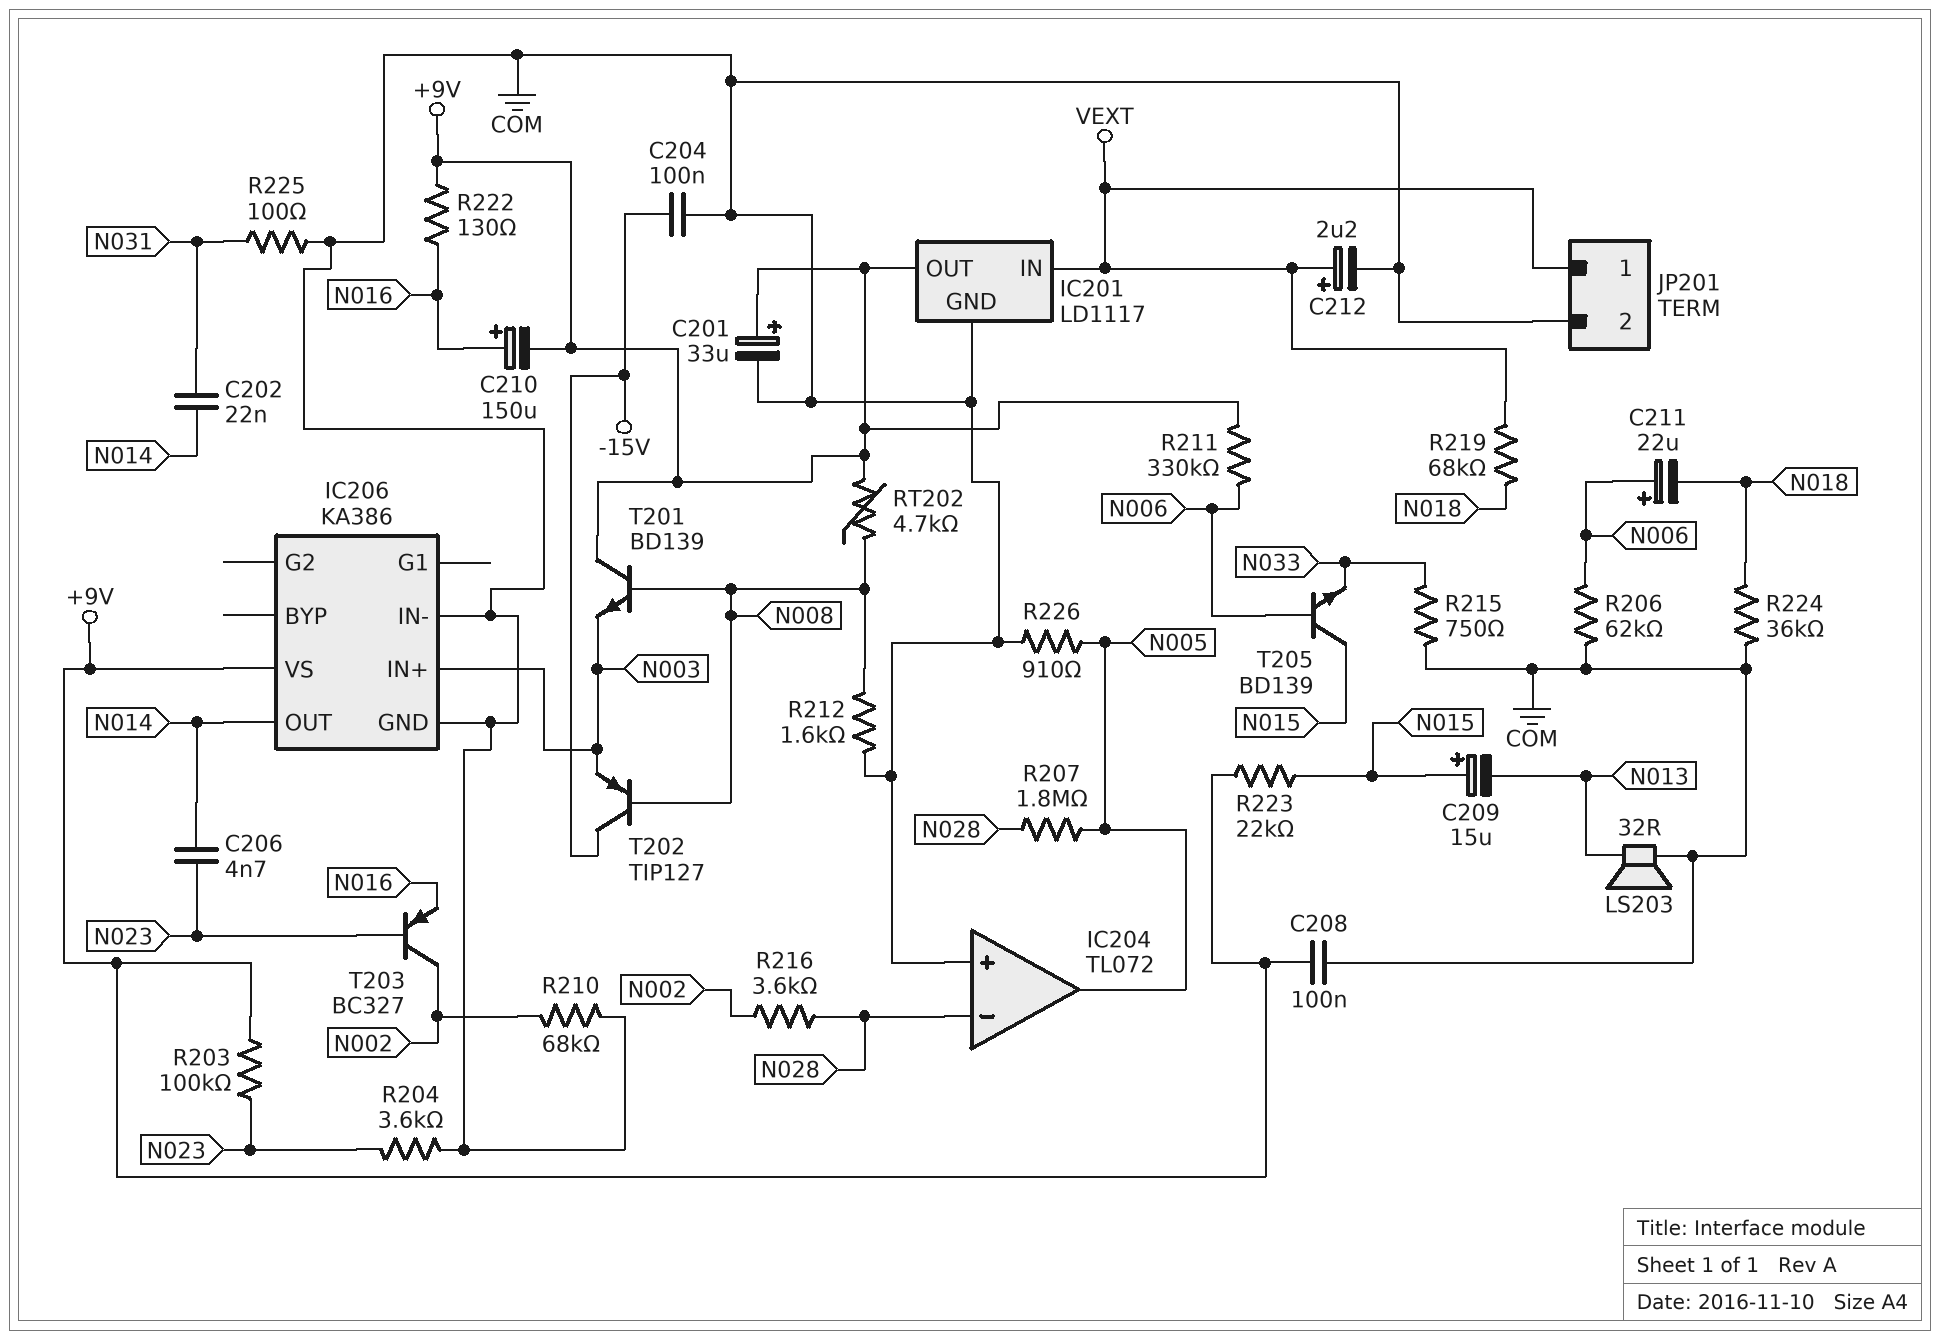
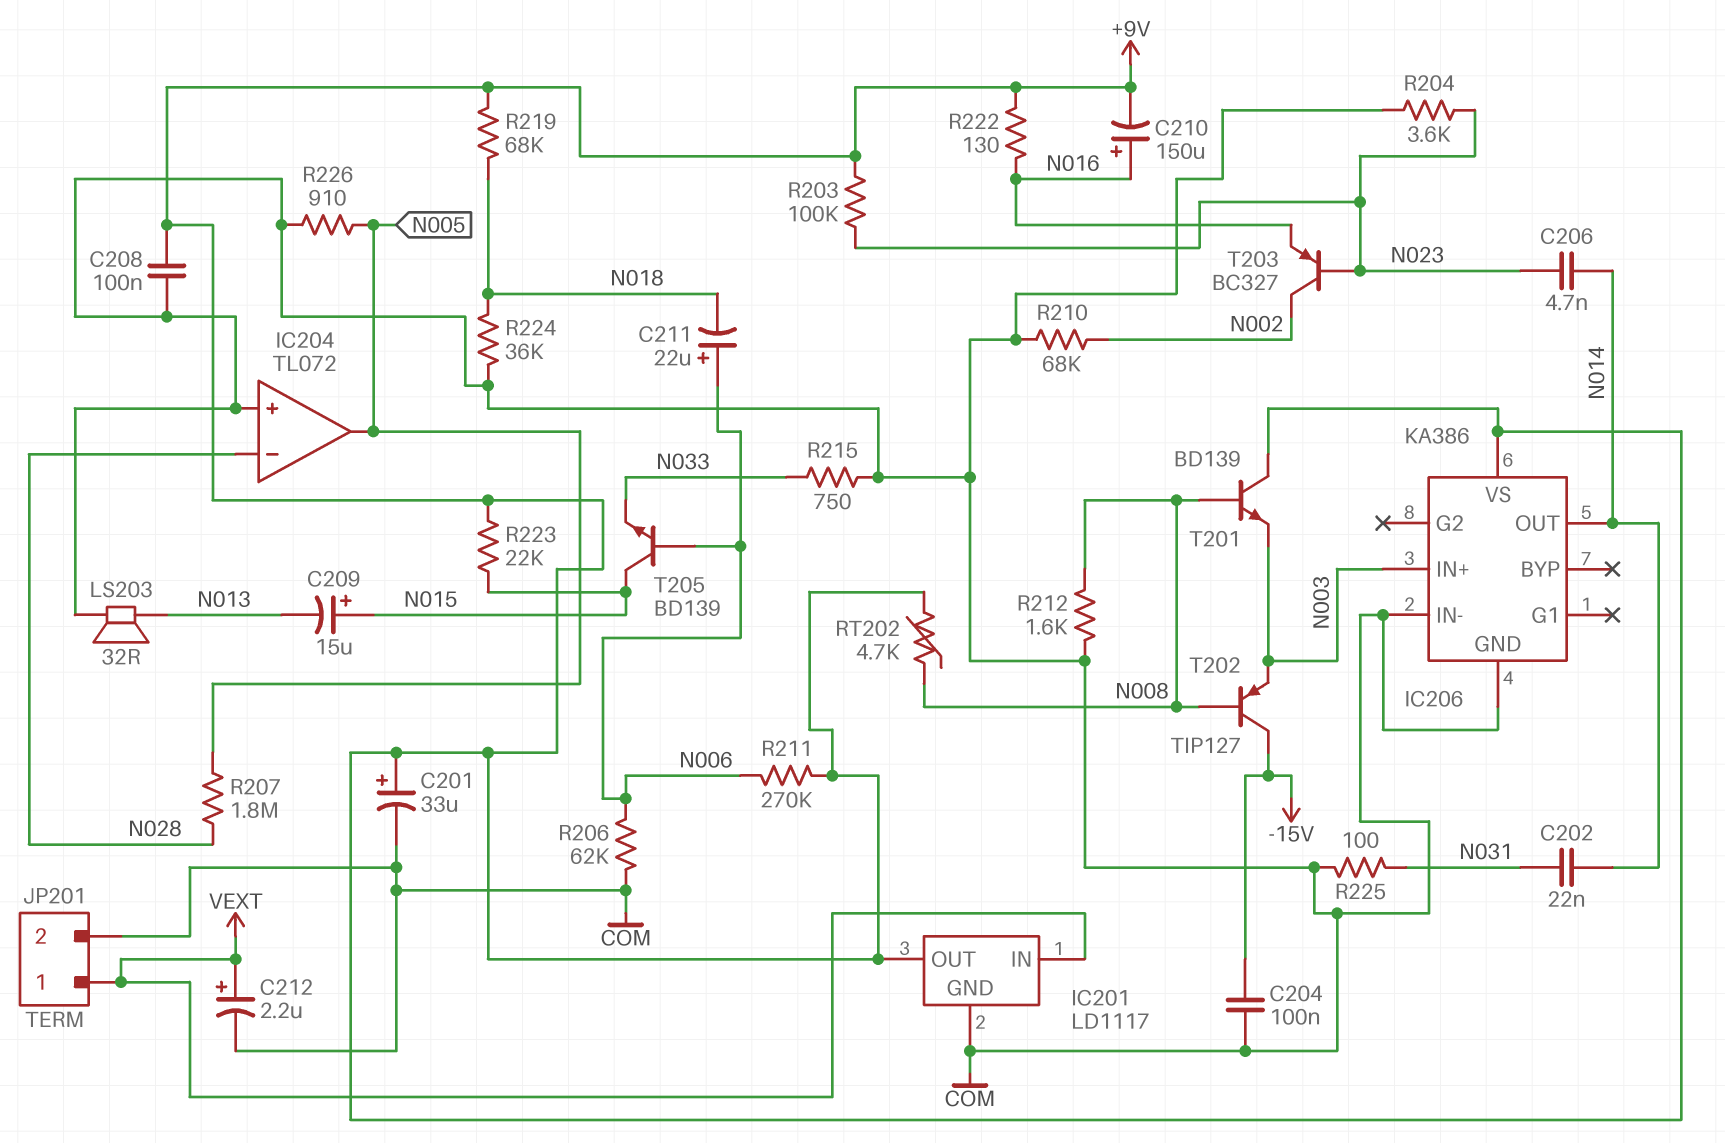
R211: 330k (+9V, N006) -> 270k (+9V, N006)
R216: 3.6k (N002, N028) -> none
R219: 68k (N018, VEXT) -> 68k (+9V, N018)

